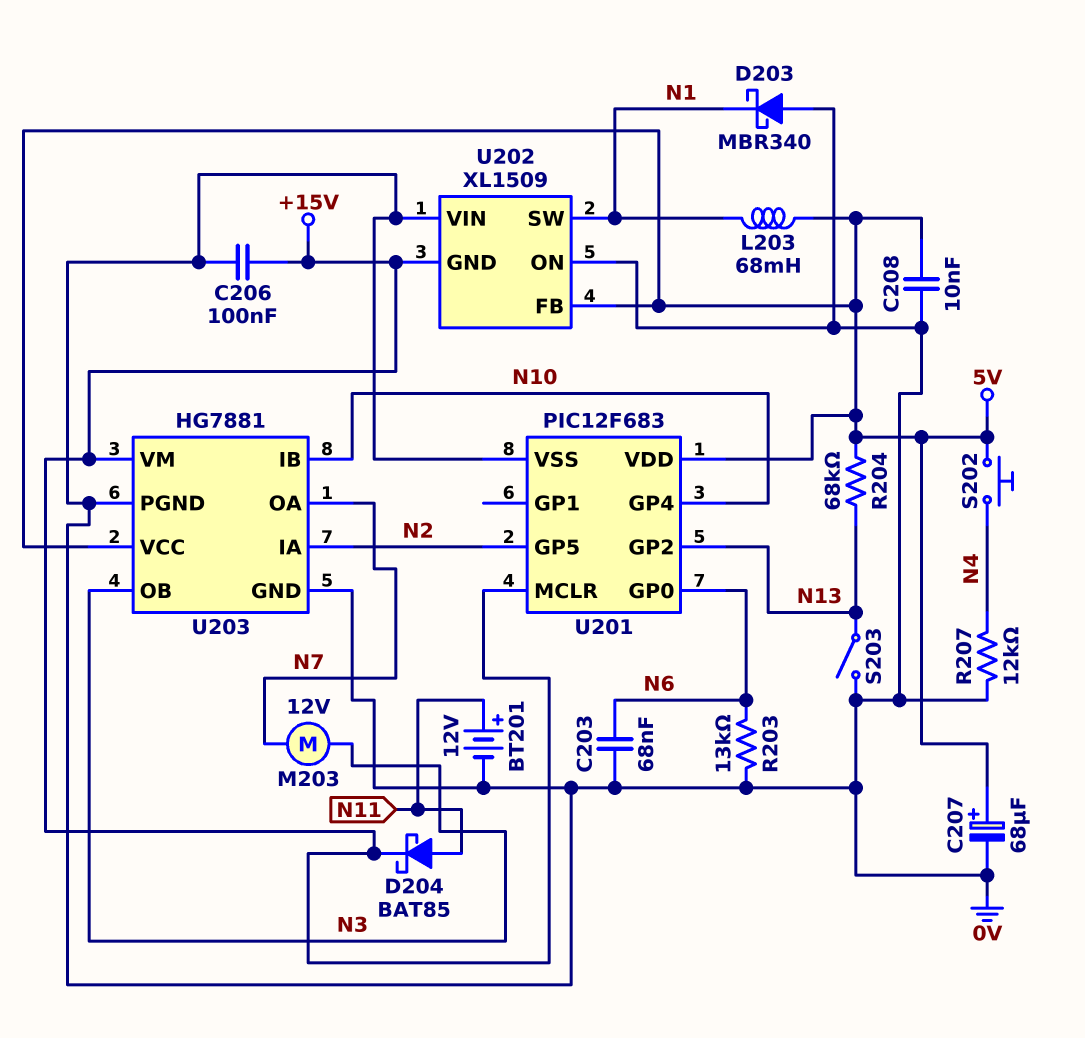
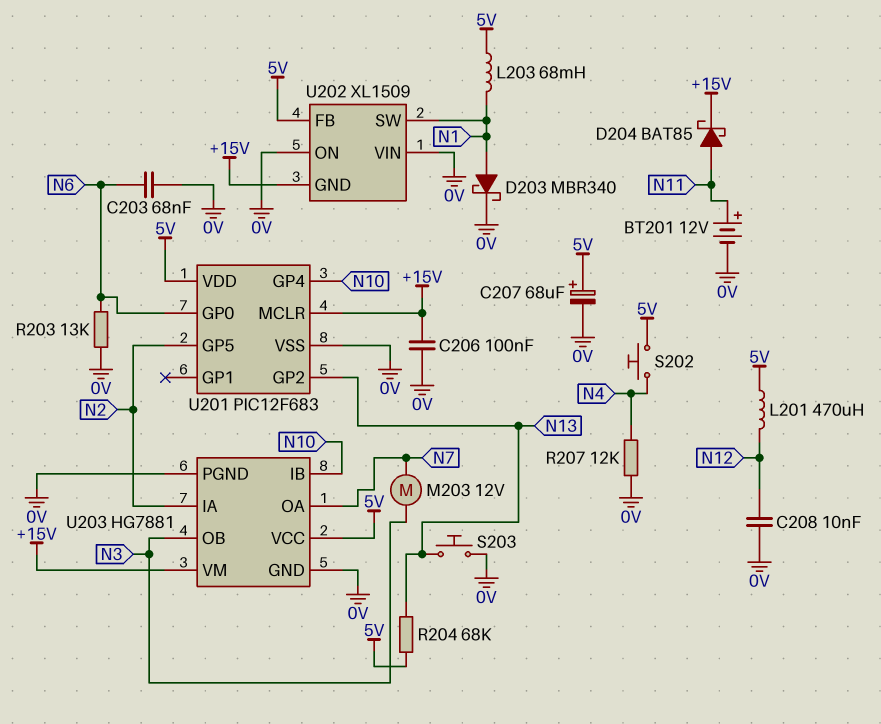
C208: 10nF (0V, 5V) -> 10nF (0V, N12)
D203: schottky MBR340 (A 0V, K N1) -> schottky MBR340 (A N1, K 0V)
L201: none -> 470uH (5V, N12)
S203: switch (0V, N13) -> button (0V, N13)

